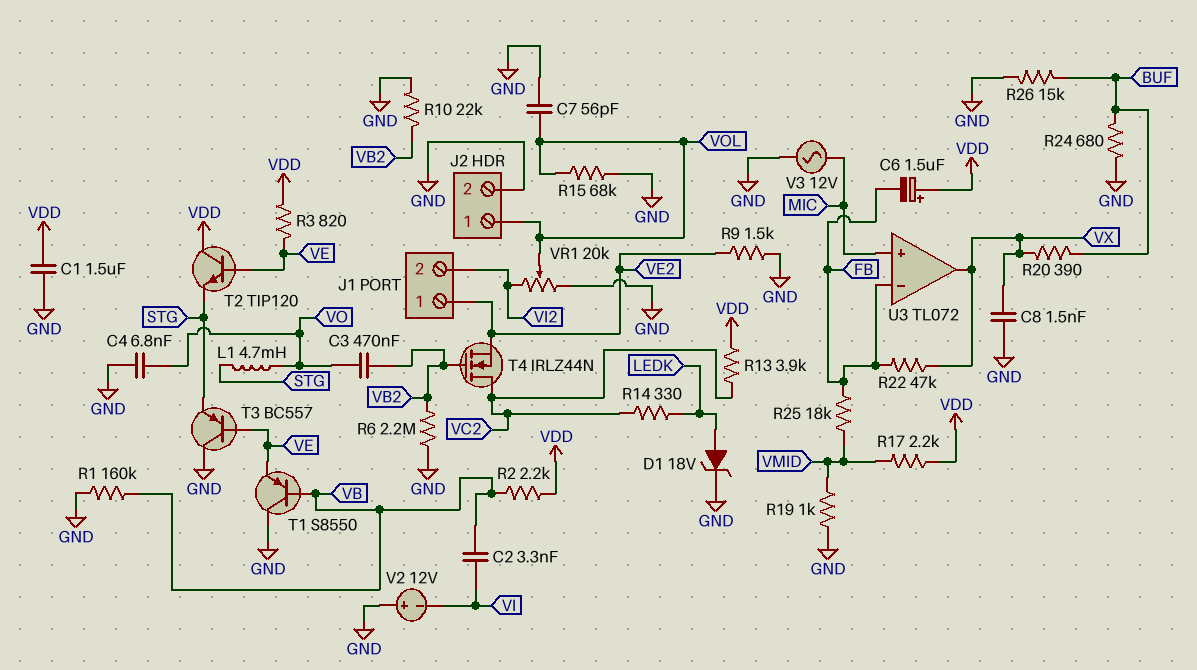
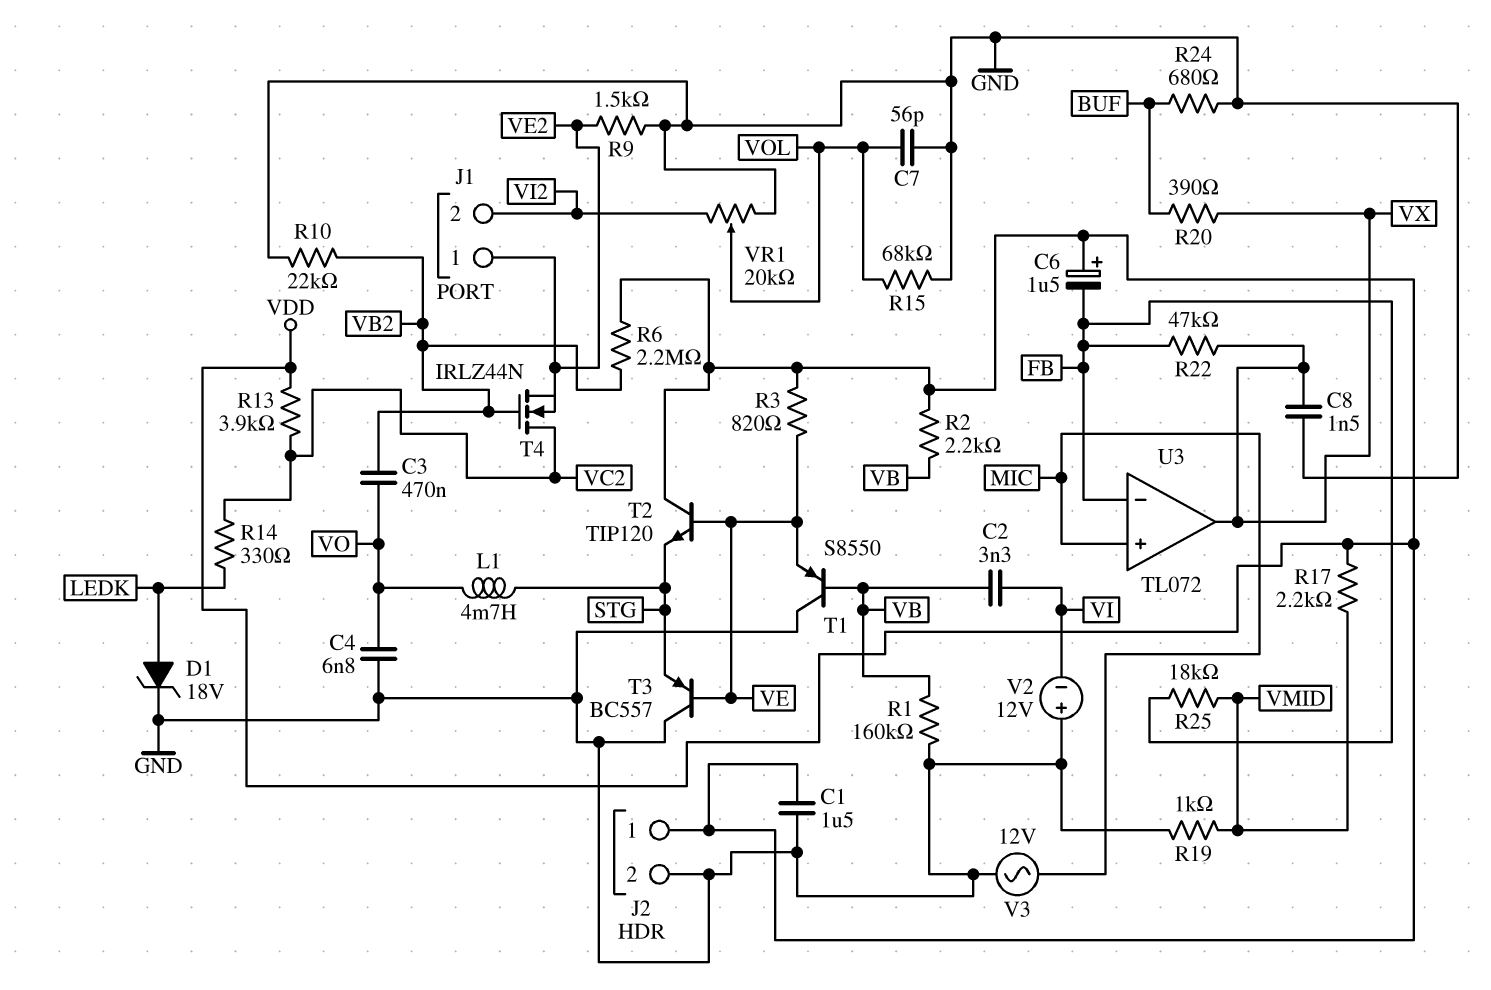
J2 pin 1: VOL -> VDD
R6: 2.2M (GND, VB2) -> 2.2M (VB2, VDD)
R26: 15k (BUF, GND) -> none

